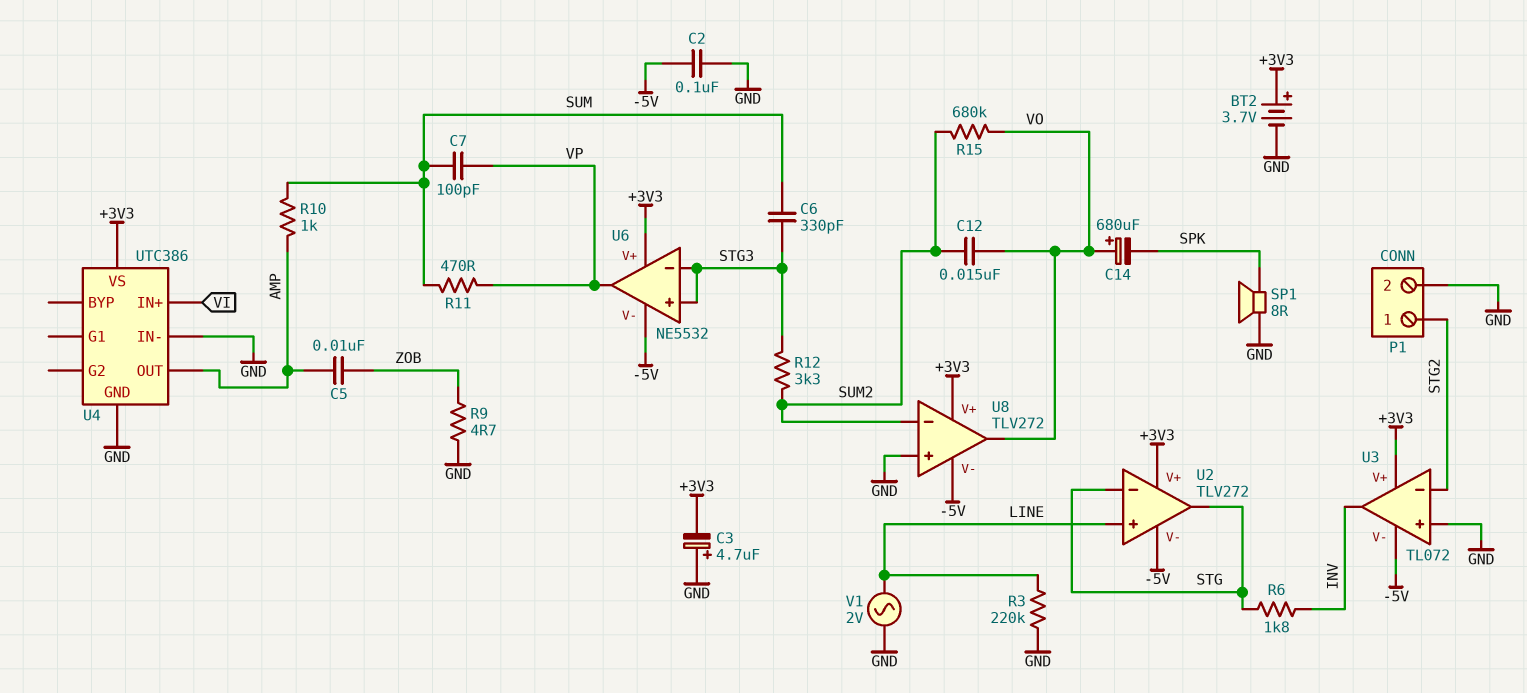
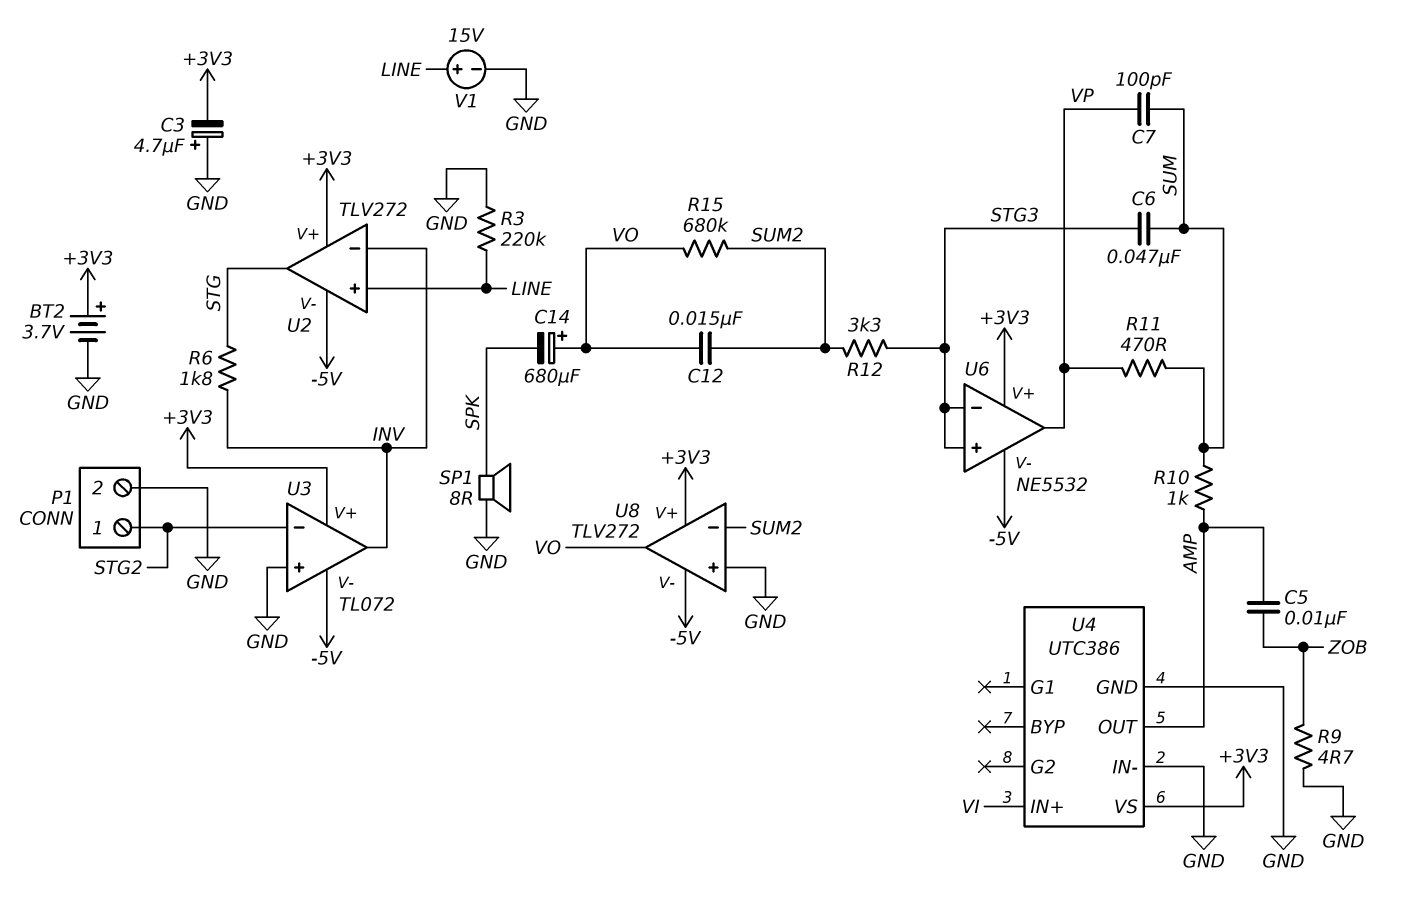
C2: 100nF (-5V, GND) -> none
C6: 330pF (STG3, SUM) -> 47nF (STG3, SUM)
U2 pin in-: STG -> INV
V1: AC 2V (GND, LINE) -> 15V (plus LINE, minus GND)

